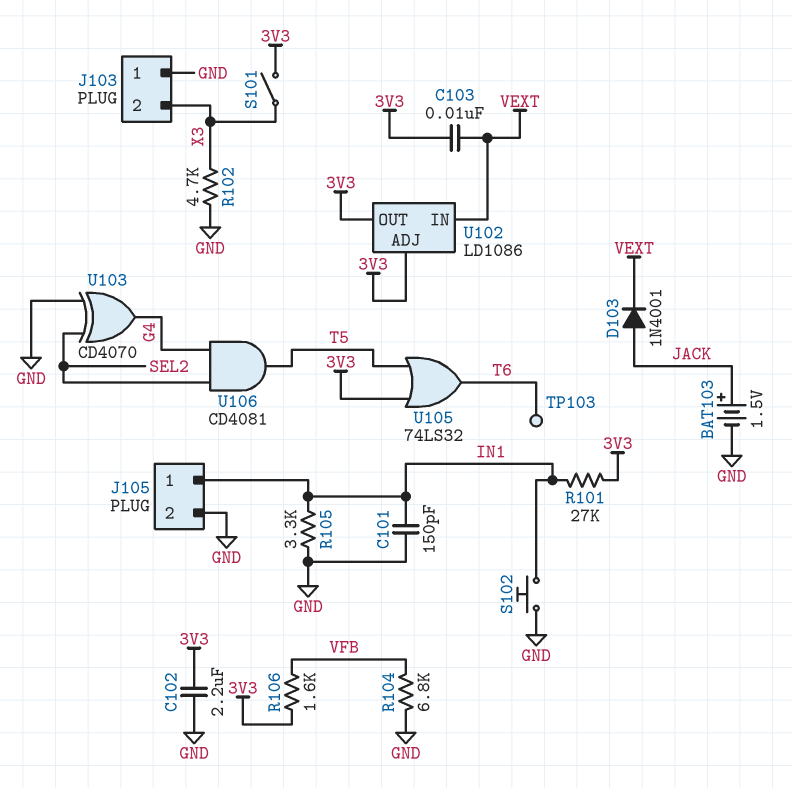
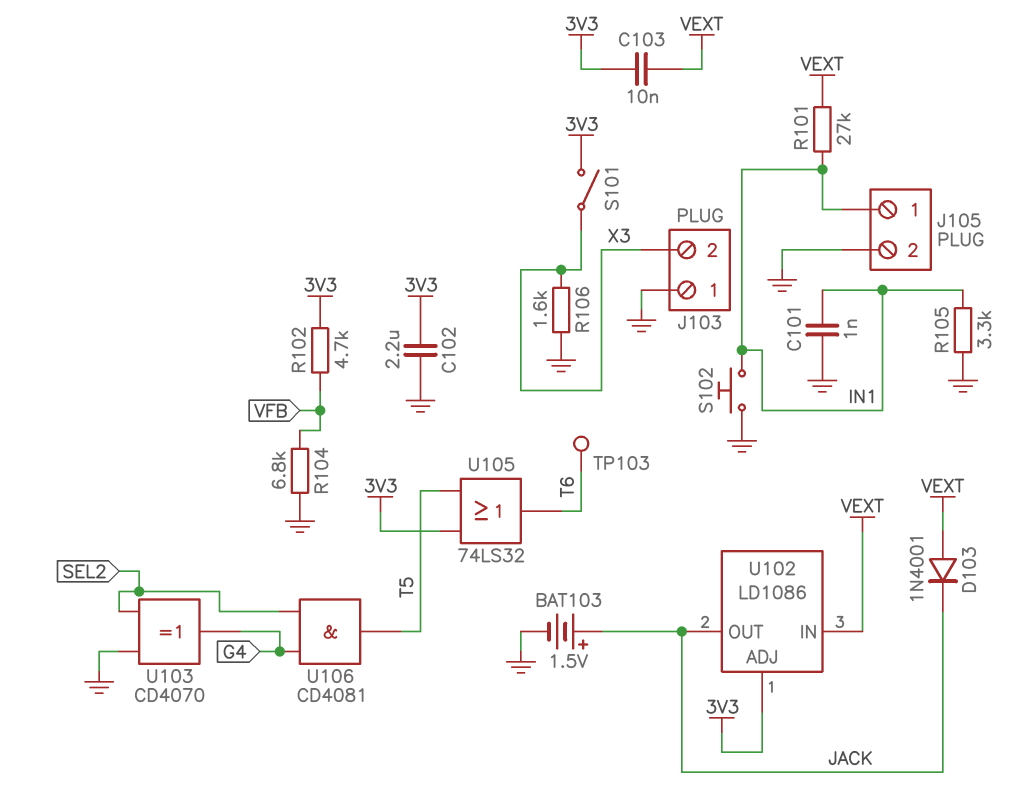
C101: 150pF (GND, IN1) -> 1nF (GND, IN1)
D103: diode 1N4001 (A JACK, K VEXT) -> diode 1N4001 (A VEXT, K JACK)
R101: 27k (3V3, IN1) -> 27k (IN1, VEXT)
R102: 4.7k (GND, X3) -> 4.7k (3V3, VFB)
R106: 1.6k (3V3, VFB) -> 1.6k (GND, X3)
U102 pin OUT: 3V3 -> JACK

